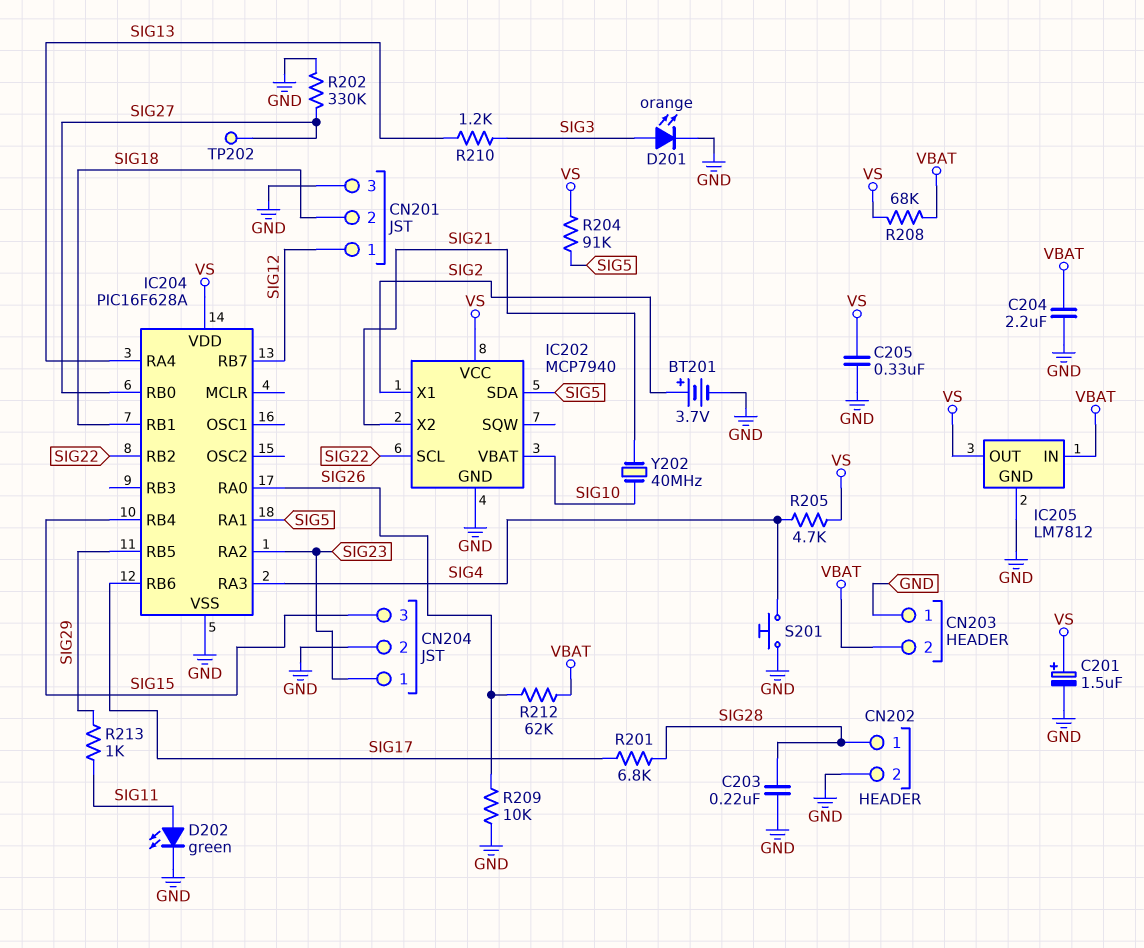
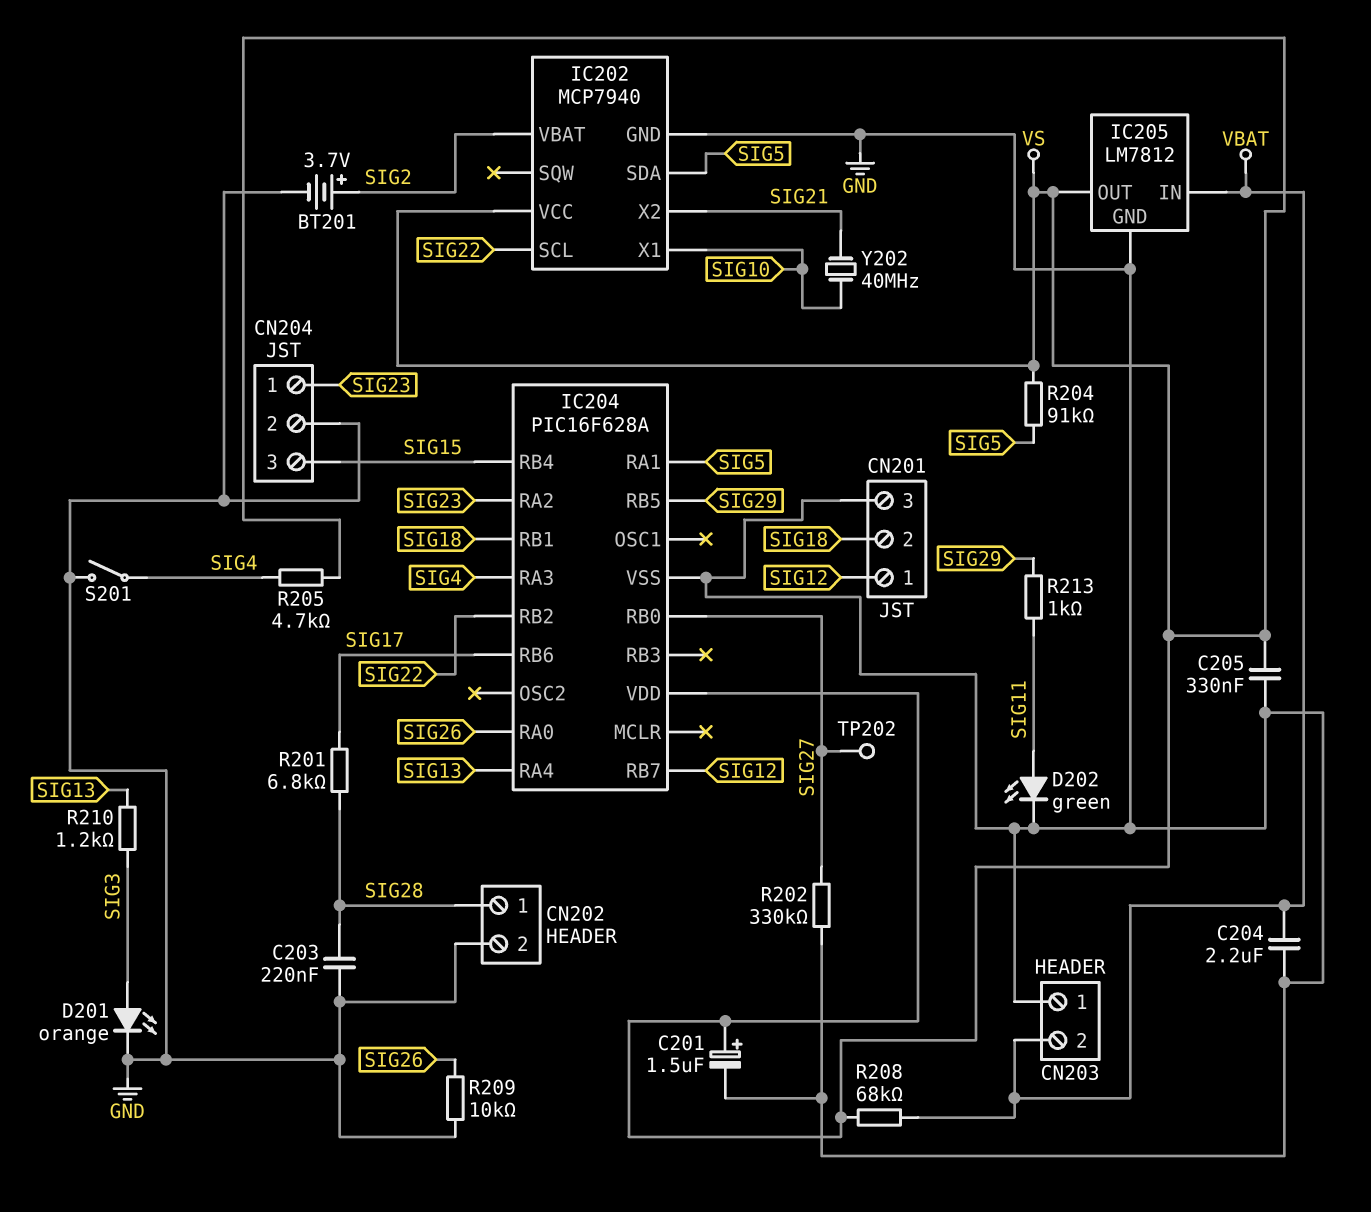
IC202 pin VBAT: SIG10 -> SIG2
IC202 pin X1: SIG2 -> SIG10
R212: 62k (SIG26, VBAT) -> none
S201: button (GND, SIG4) -> switch (GND, SIG4)

